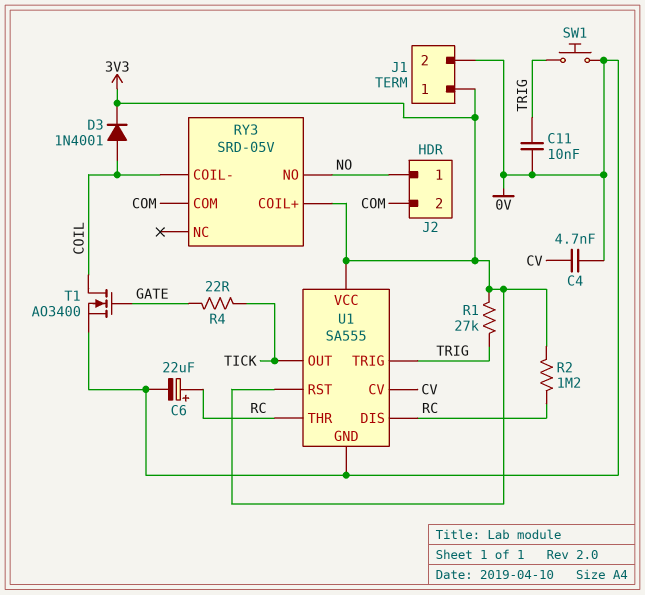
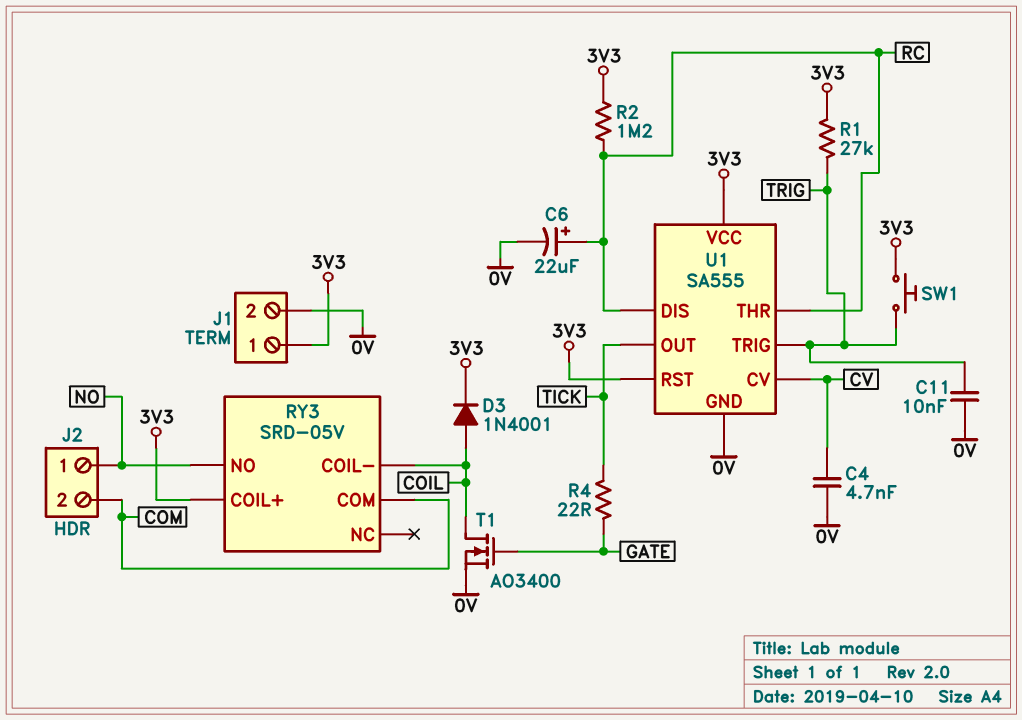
SW1: button (0V, TRIG) -> button (3V3, TRIG)

